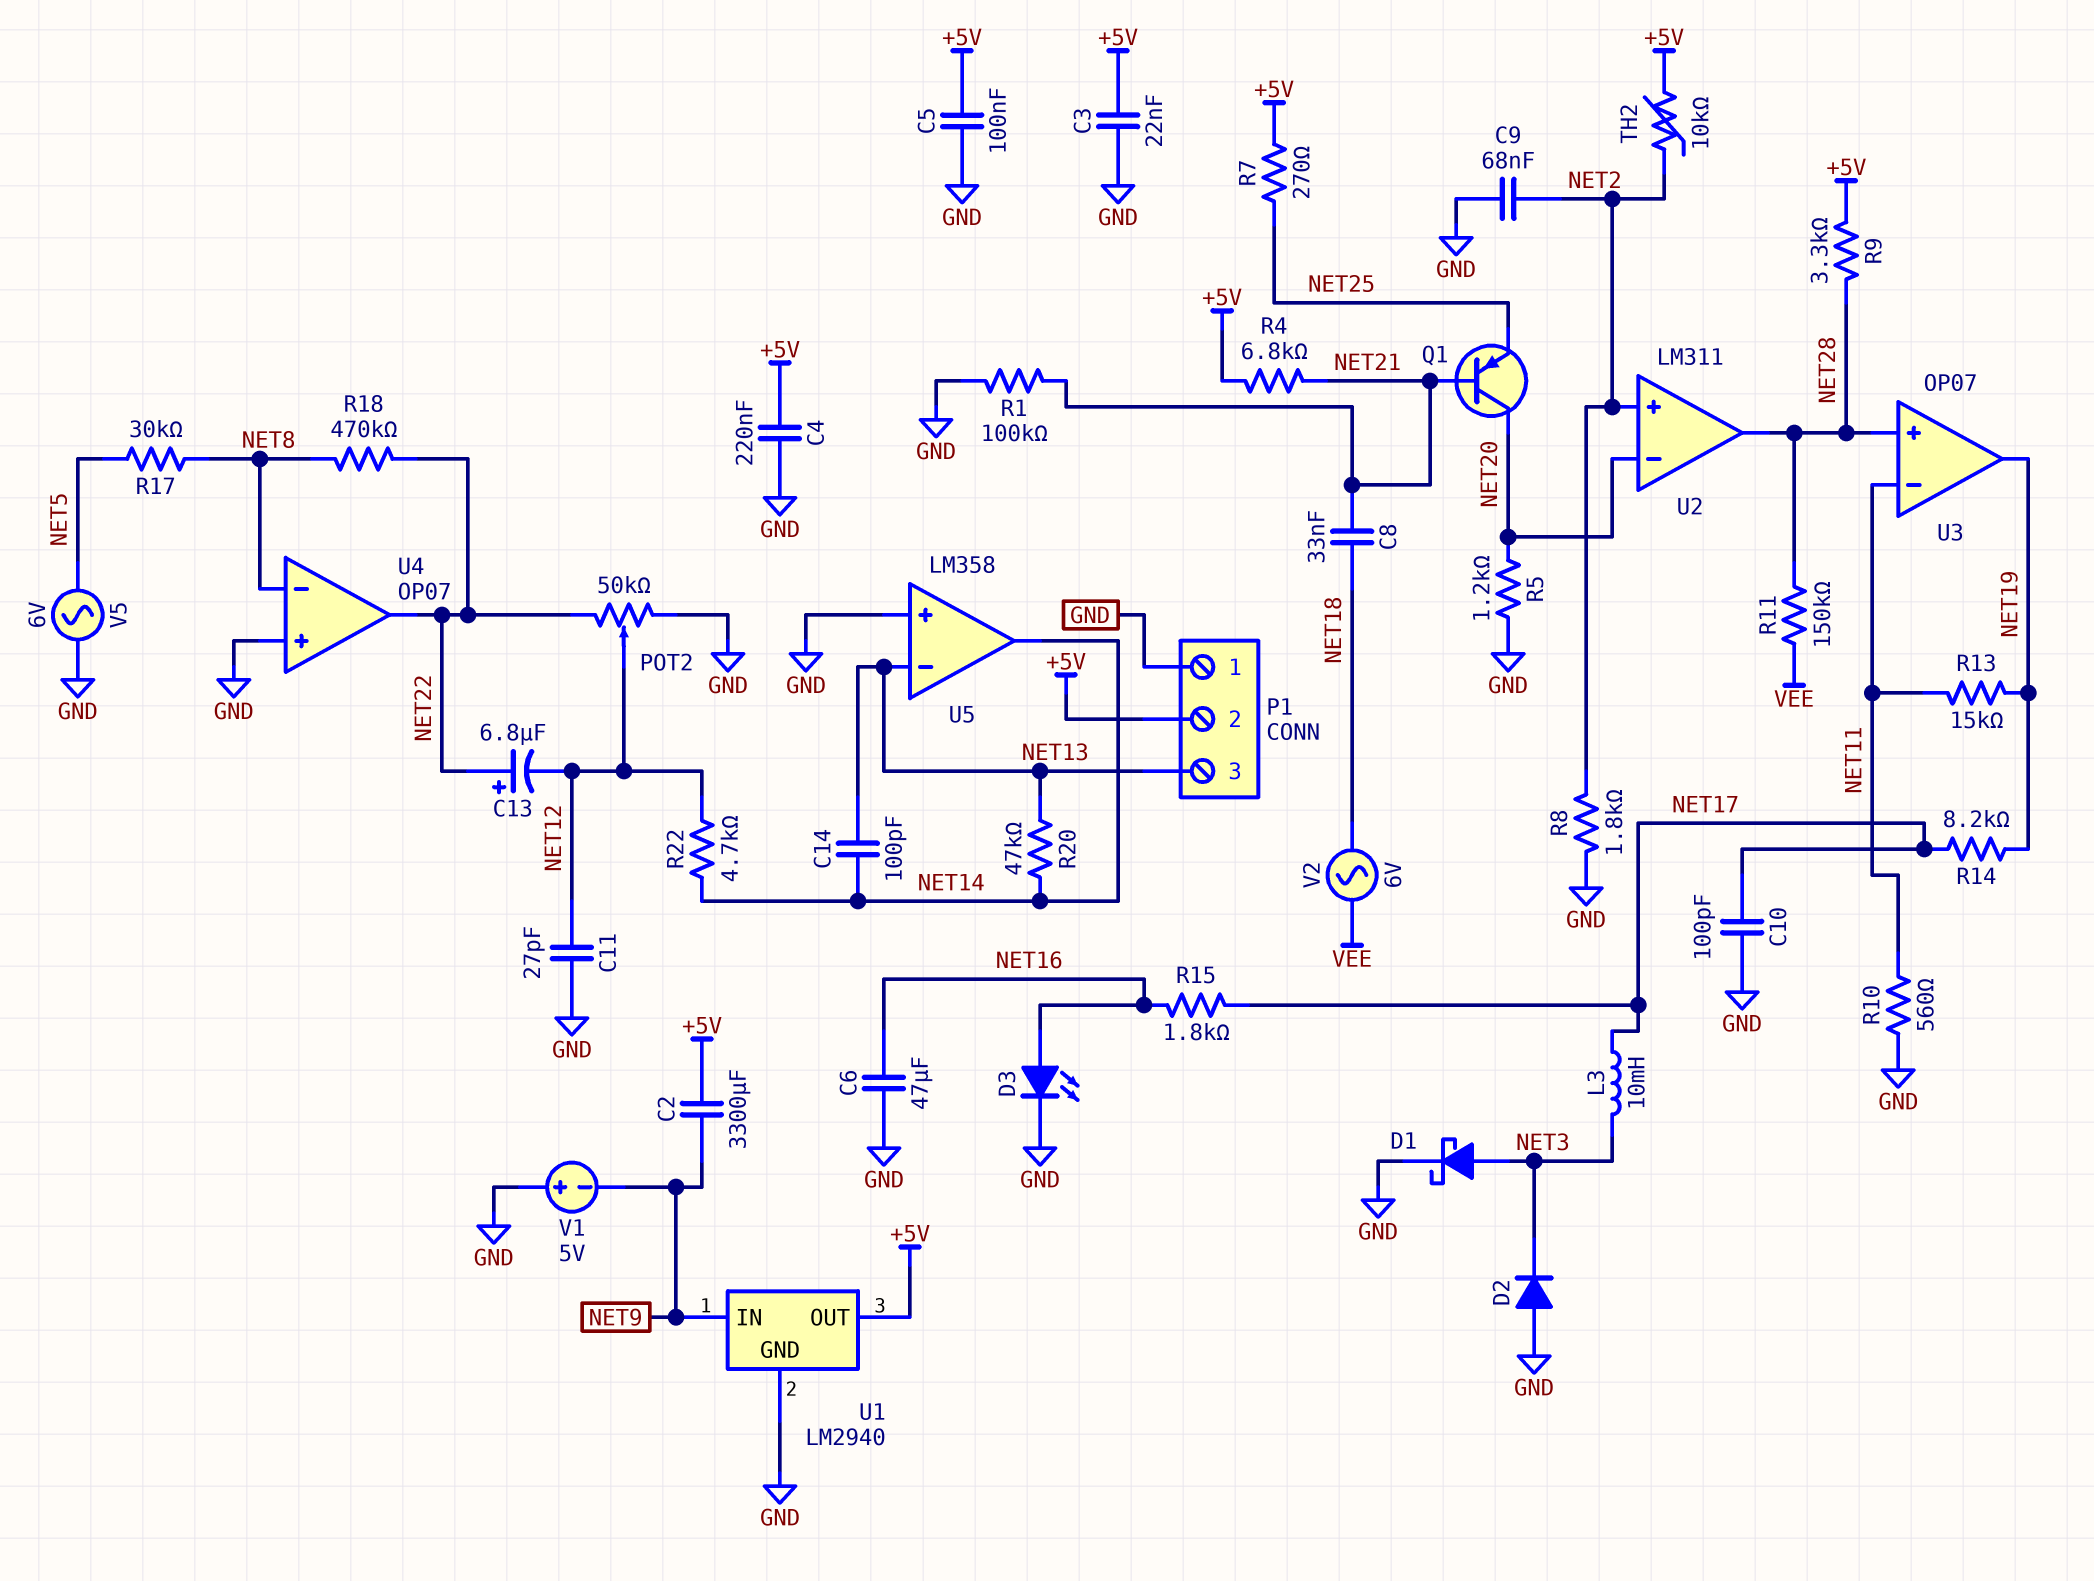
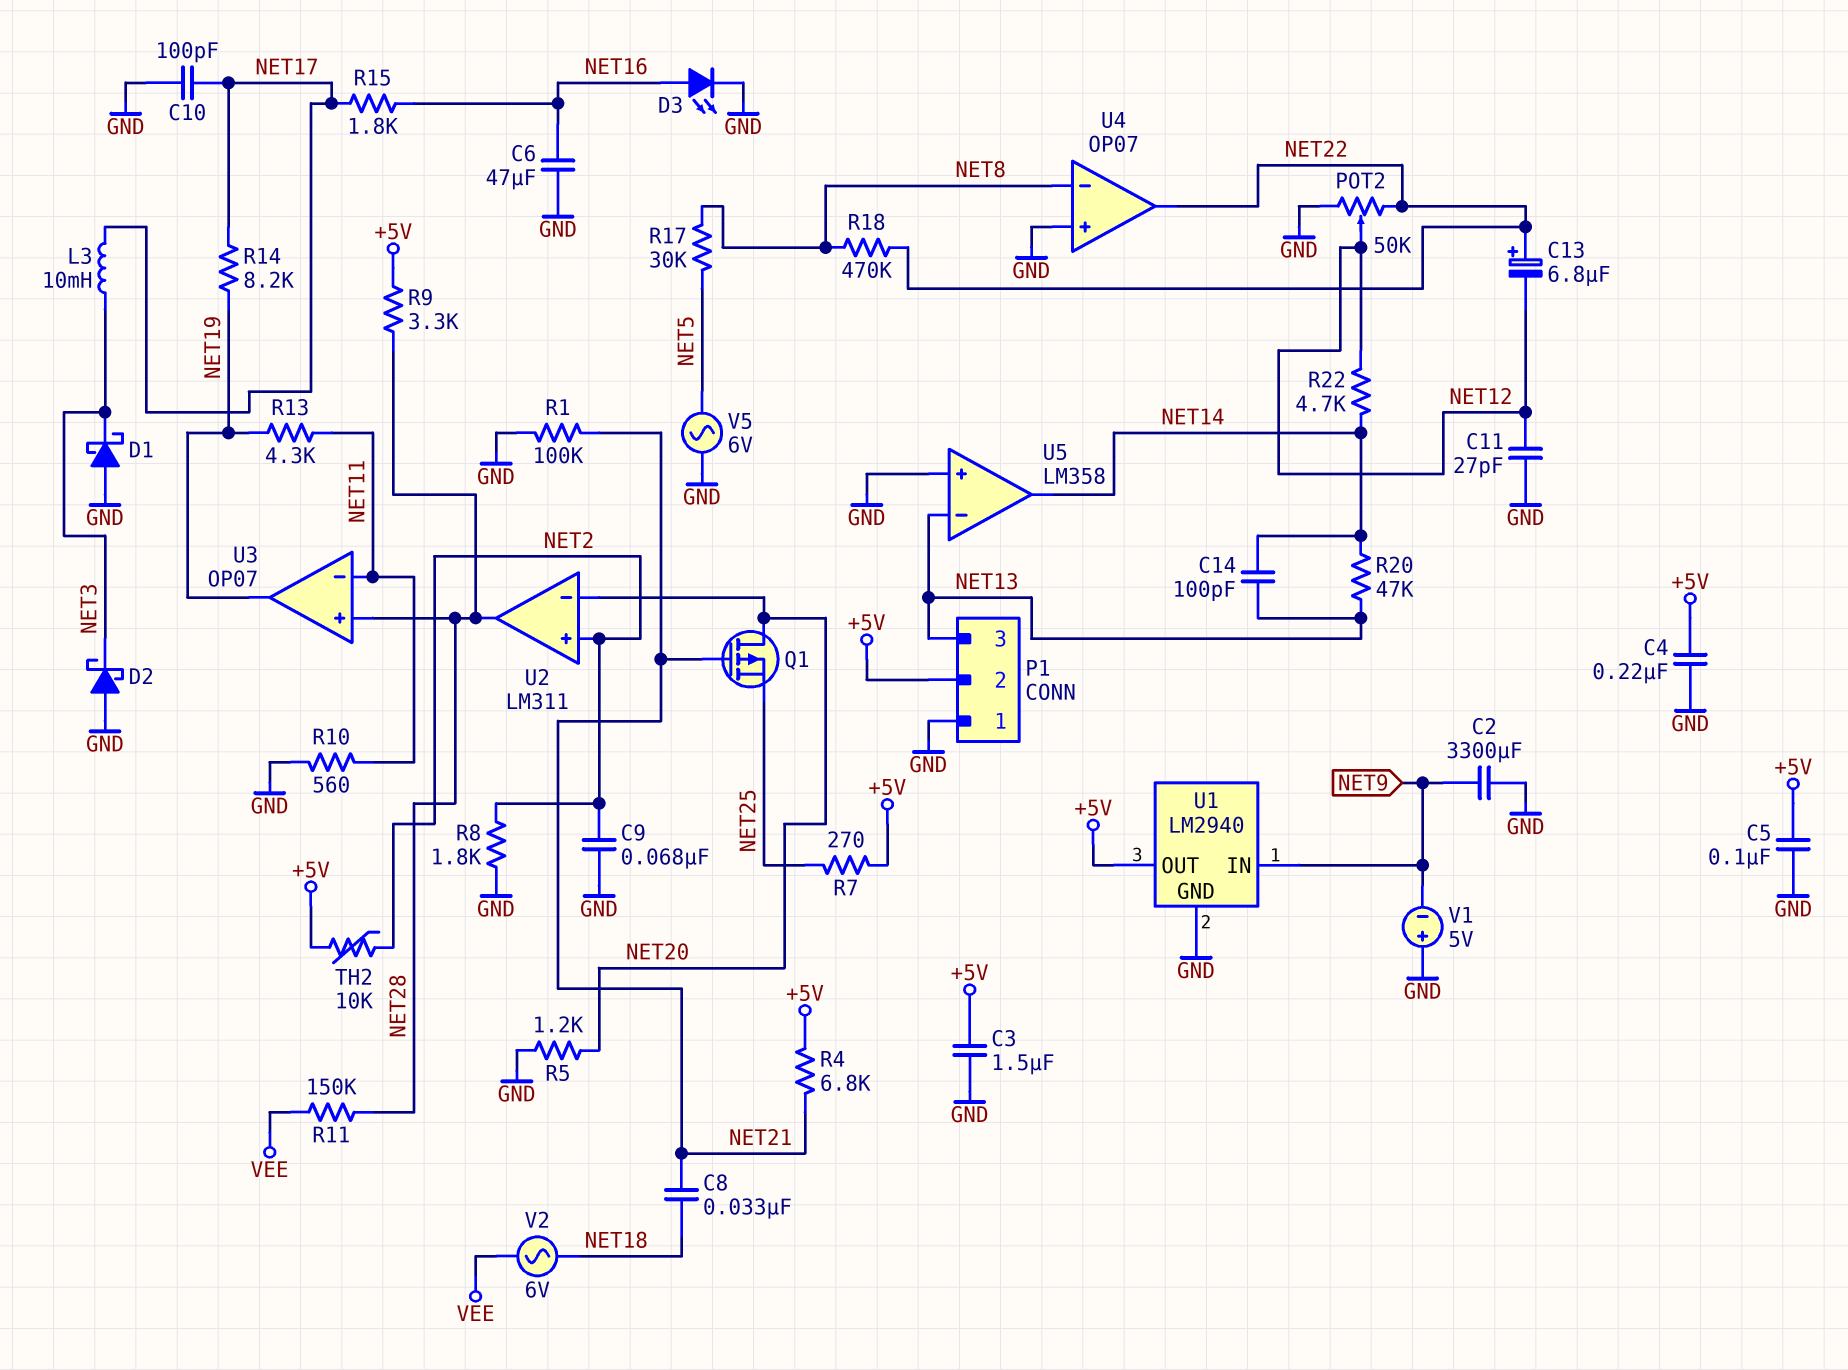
C2: 3300uF (+5V, NET9) -> 3300uF (GND, NET9)
C3: 22nF (+5V, GND) -> 1.5uF (+5V, GND)
D1: schottky (A NET3, K GND) -> schottky (A GND, K NET3)
D2: diode (A GND, K NET3) -> schottky (A GND, K NET3)
Q1: PNP (B NET21, C NET20, E NET25) -> PMOS (G NET21, D NET20, S NET25)
R13: 15k (NET11, NET19) -> 4.3k (NET11, NET19)

